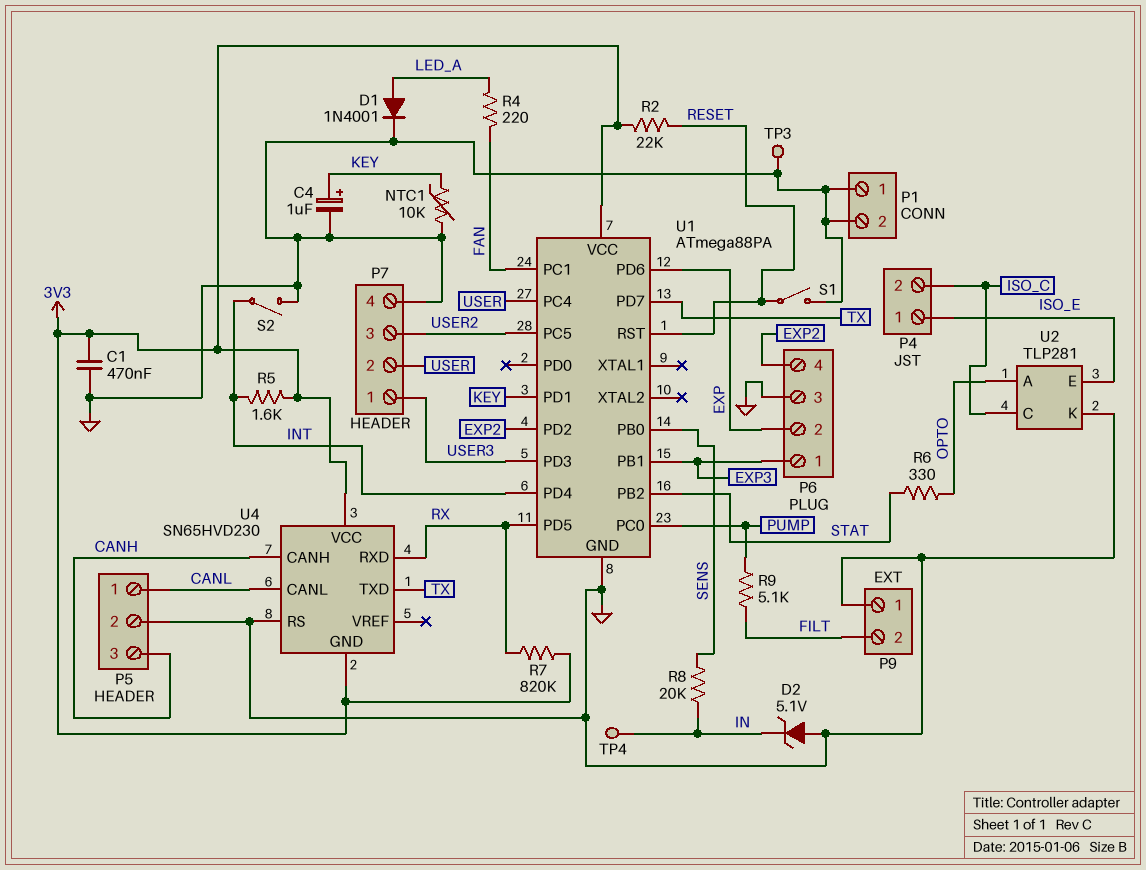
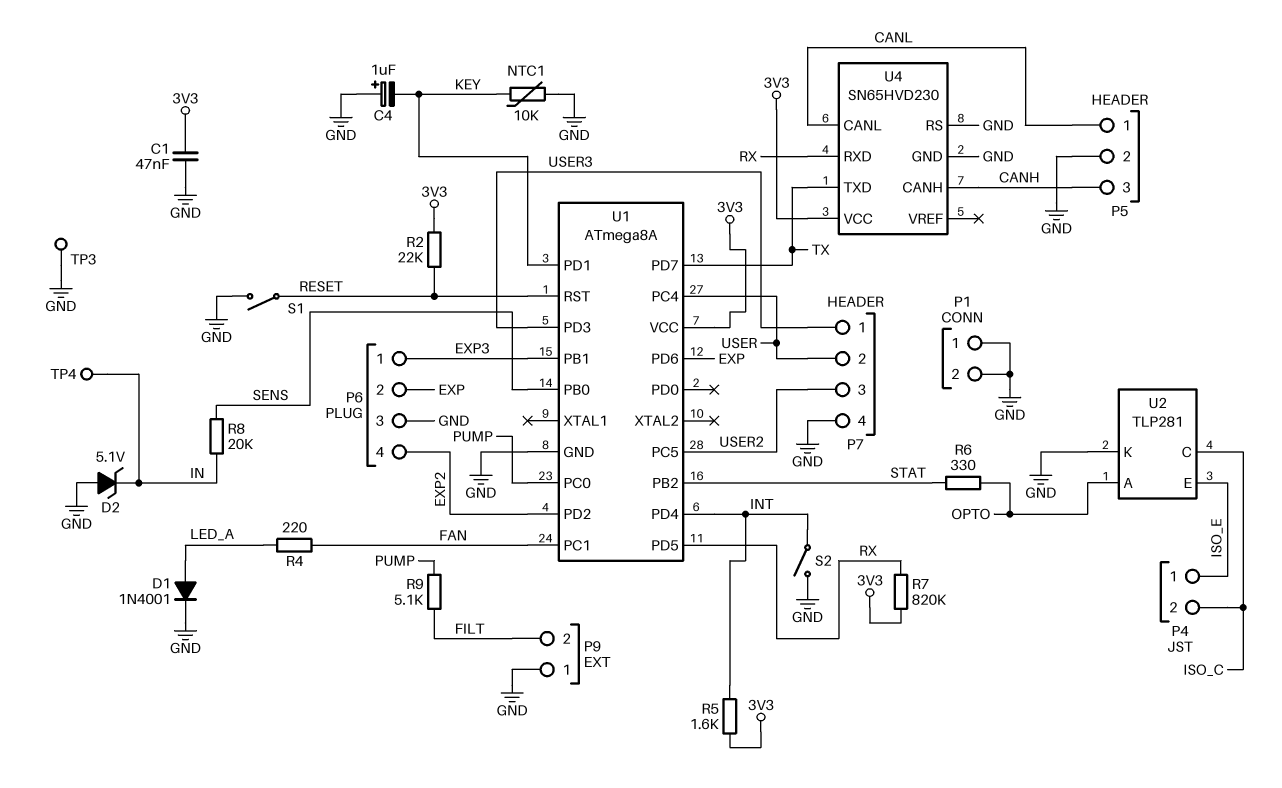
C1: 470nF (3V3, GND) -> 47nF (3V3, GND)
C4: 1uF (plus KEY, minus GND) -> 1uF (plus GND, minus KEY)
U1: ATmega88PA -> ATmega8A
U4 pin GND: 3V3 -> GND

